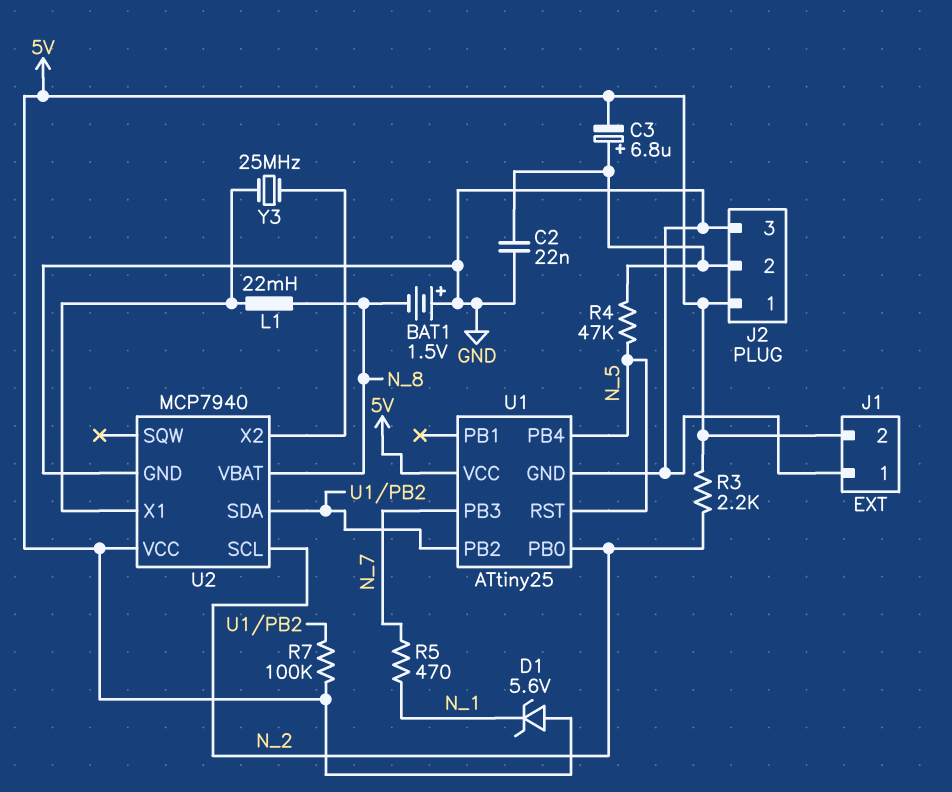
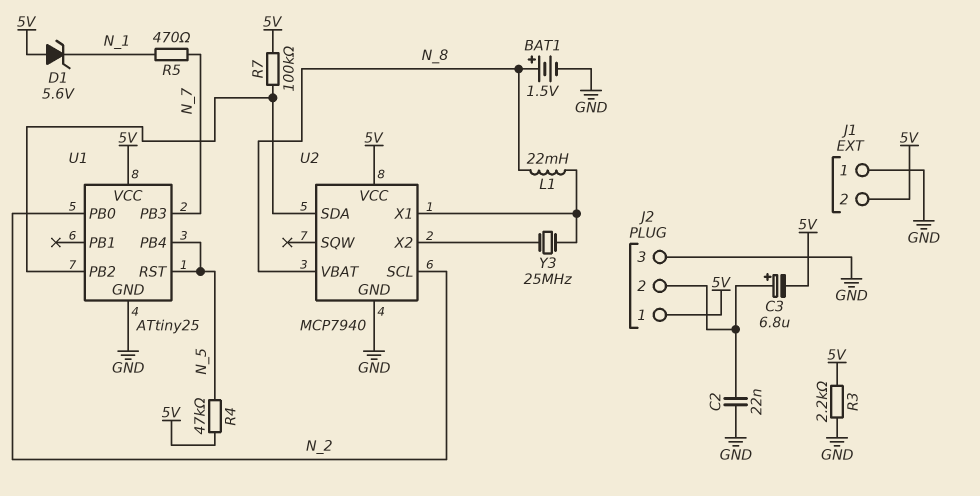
BAT1: 1.5V (plus GND, minus N_8) -> 1.5V (plus N_8, minus GND)
R3: 2.2k (5V, N_2) -> 2.2k (5V, GND)
R4: 47k (J2/2, N_5) -> 47k (5V, N_5)

